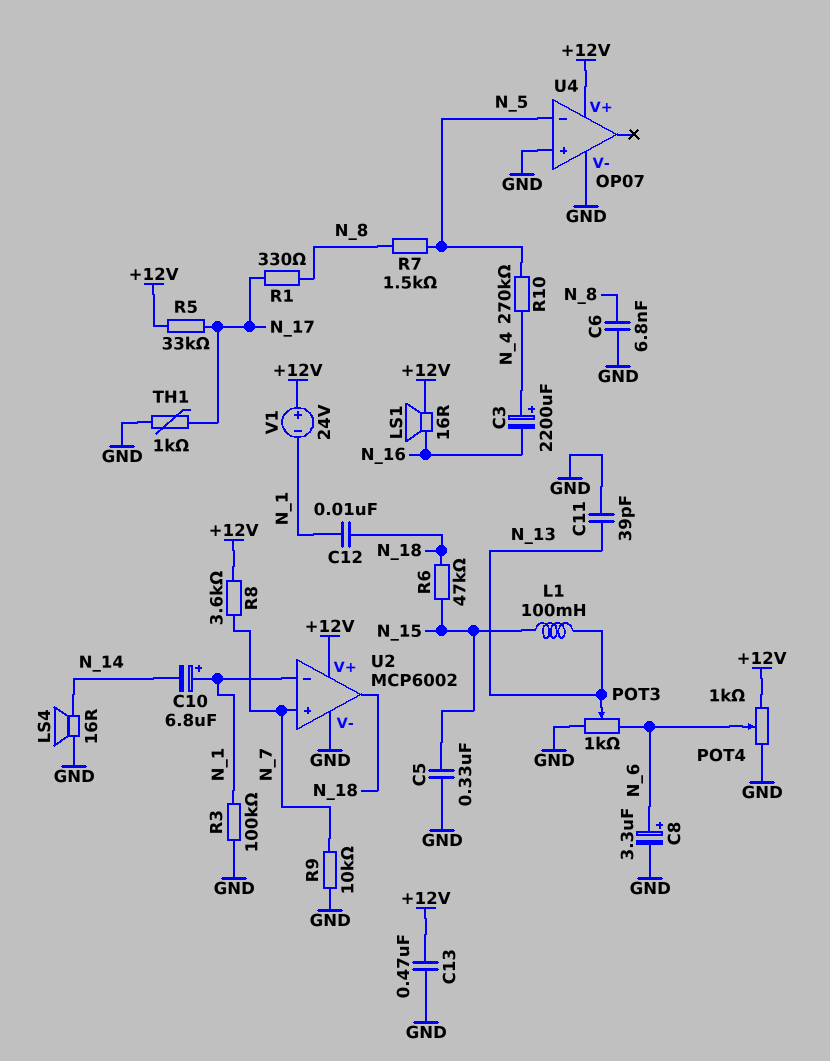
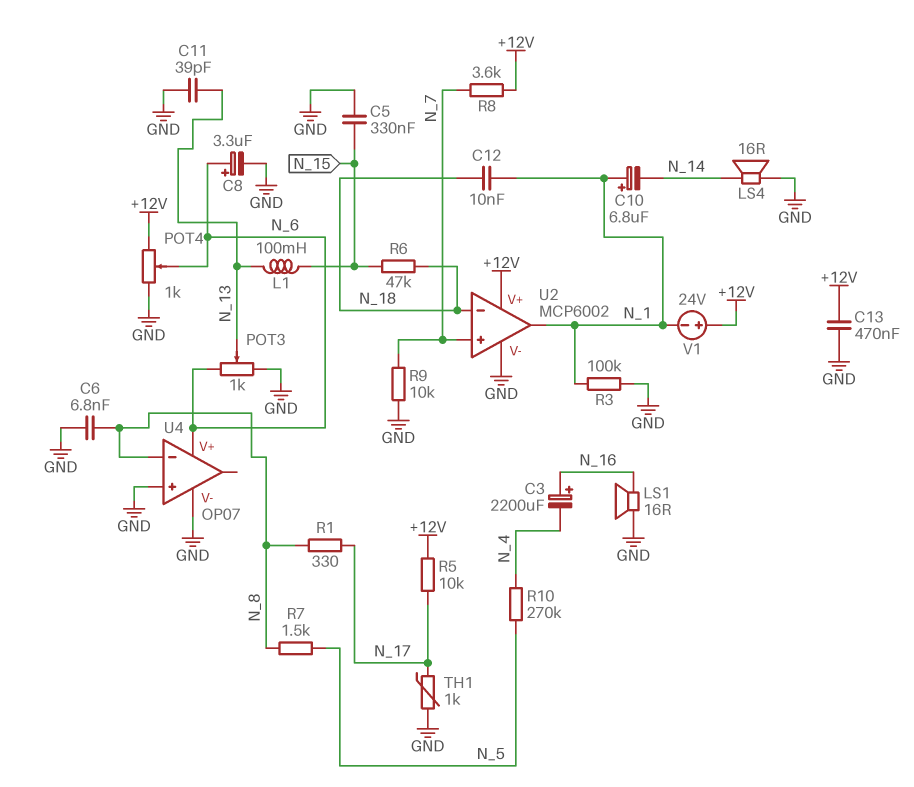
C3: 2200uF (plus N_4, minus N_16) -> 2200uF (plus N_16, minus N_4)
LS1: speaker 16R (+12V, N_16) -> speaker 16R (GND, N_16)
R5: 33k (+12V, N_17) -> 10k (+12V, N_17)
U2 pin in-: N_1 -> N_18
U2 pin out: N_18 -> N_1
U4 pin V+: +12V -> N_6
U4 pin in-: N_5 -> N_8

